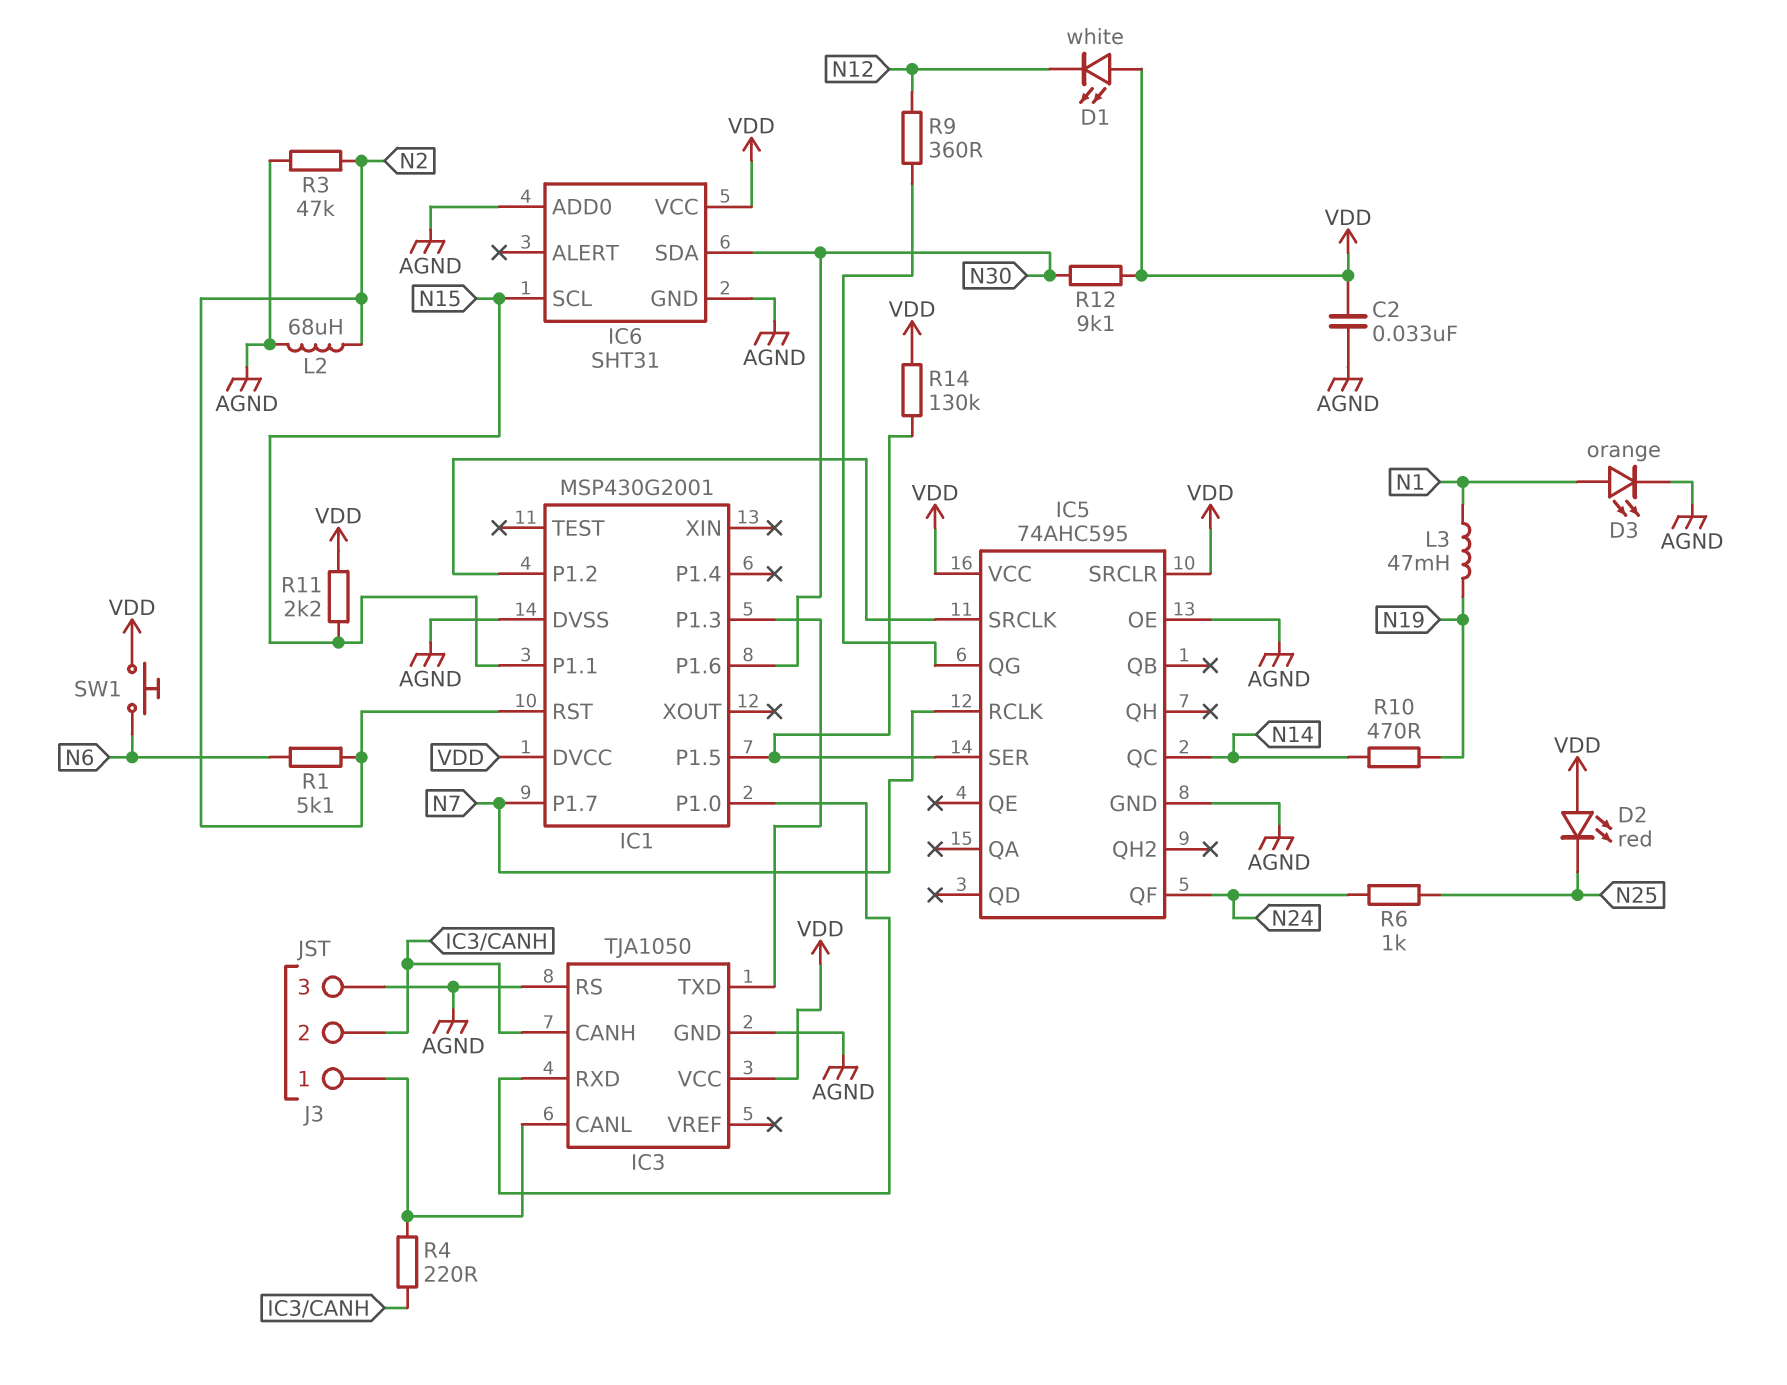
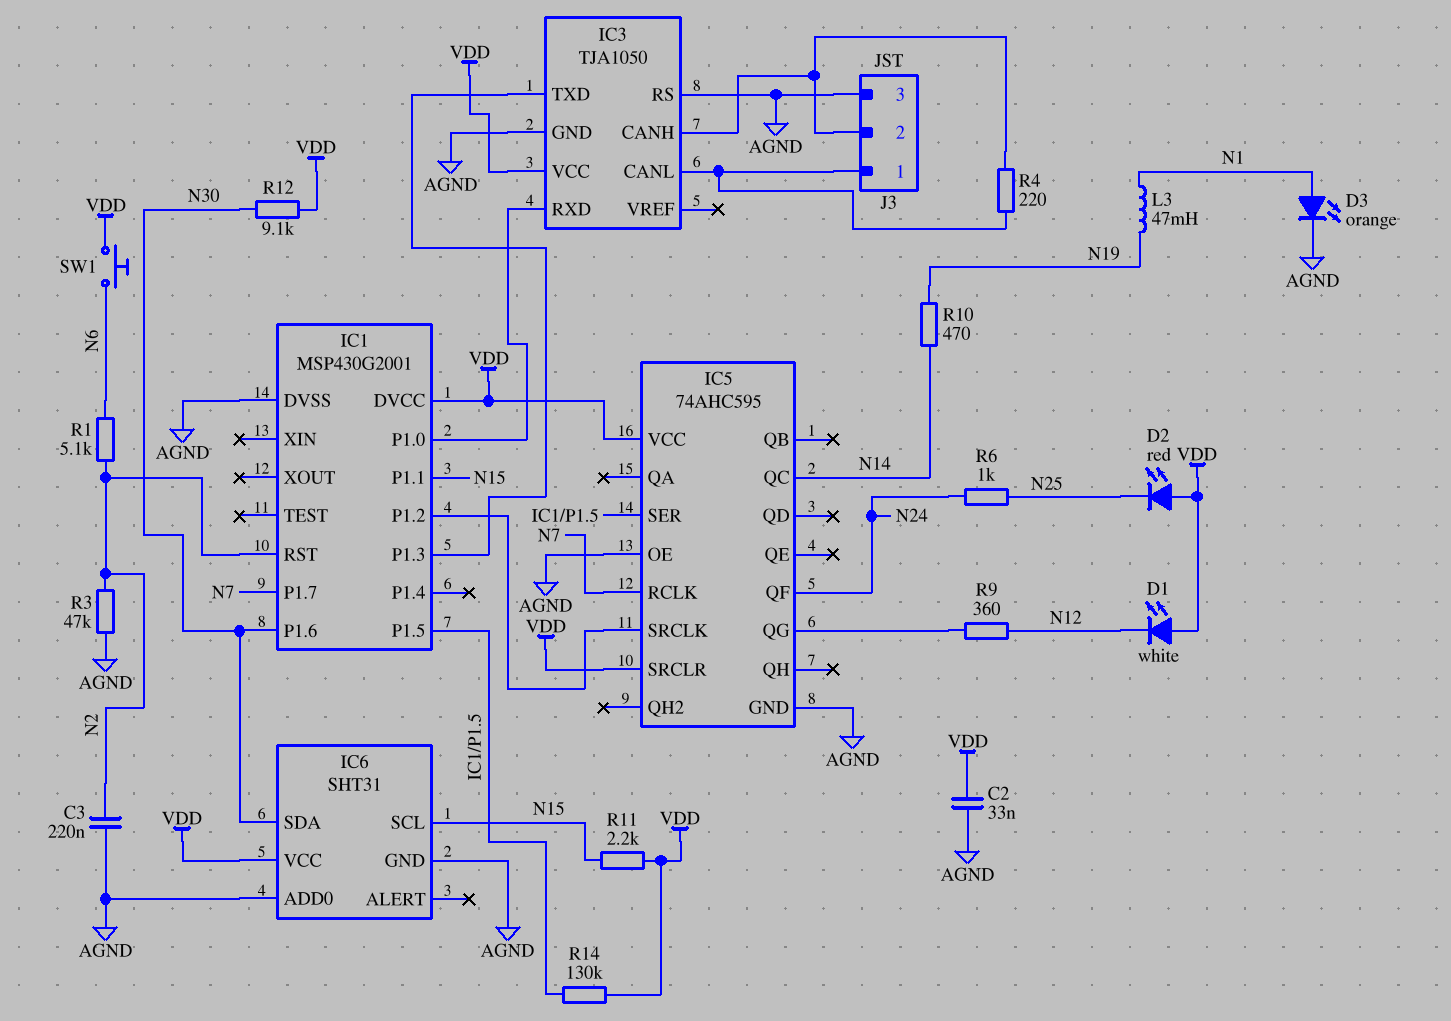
C3: none -> 220nF (AGND, N2)
L2: 68uH (AGND, N2) -> none

